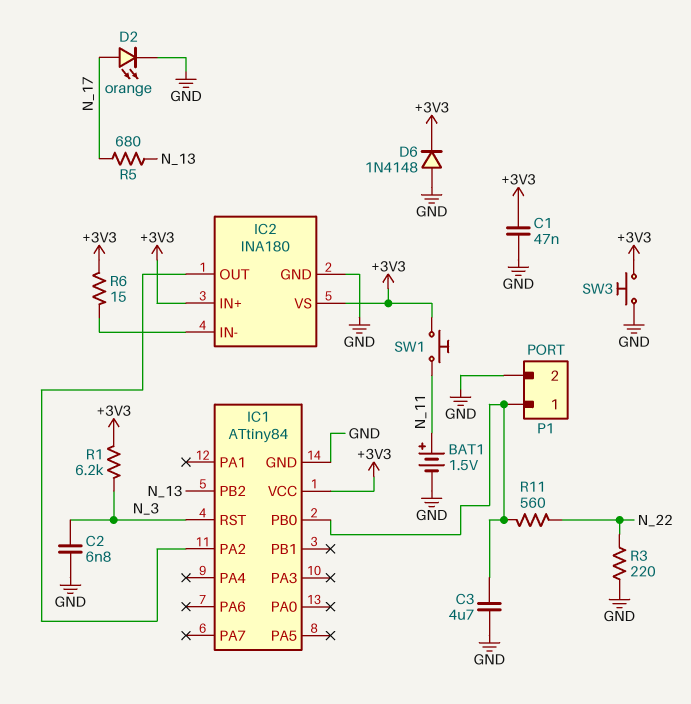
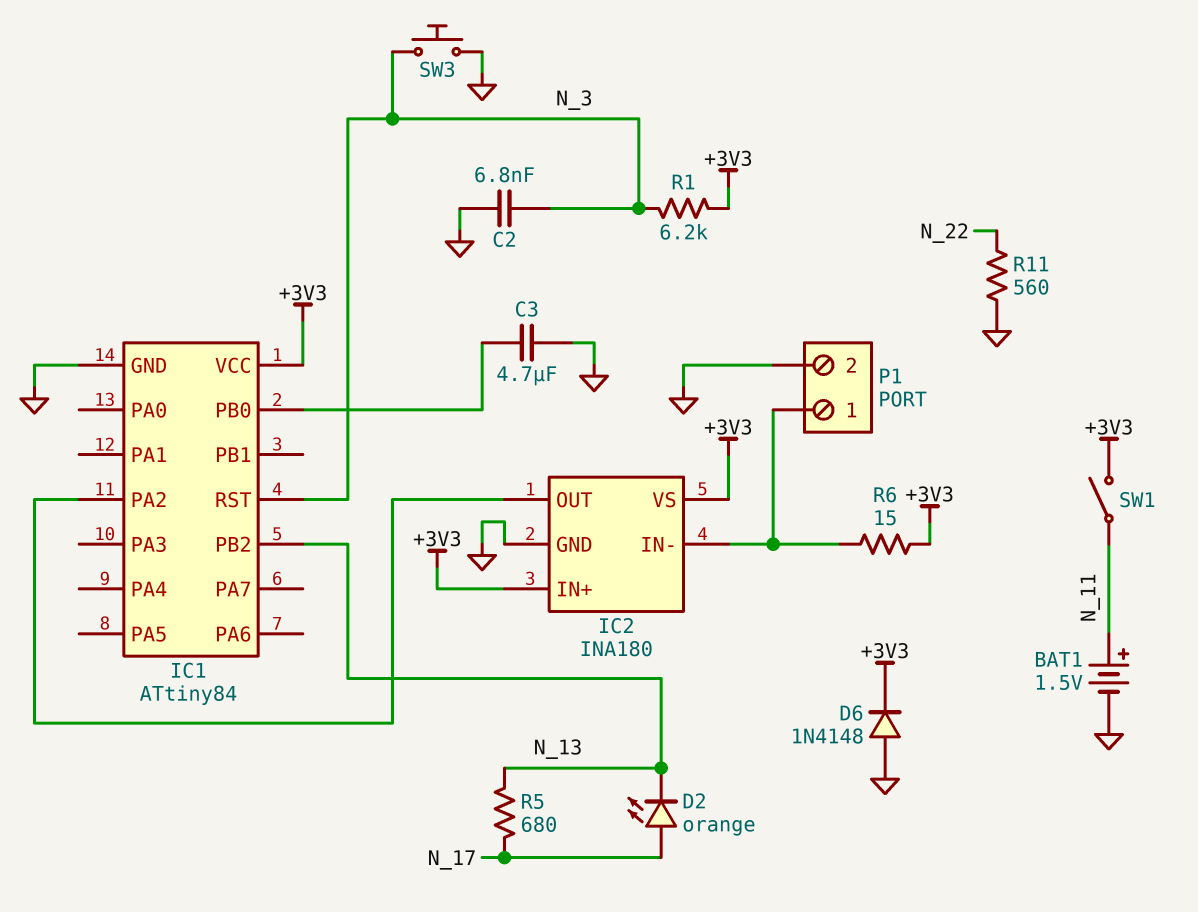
C1: 47nF (+3V3, GND) -> none
D2: LED orange (A N_17, K GND) -> LED orange (A N_17, K N_13)
P1 pin 1: IC1/PB0 -> IC2/IN-
R3: 220 (GND, N_22) -> none
R11: 560 (IC1/PB0, N_22) -> 560 (GND, N_22)
SW1: button (+3V3, N_11) -> switch (+3V3, N_11)
SW3: button (+3V3, GND) -> button (GND, N_3)

